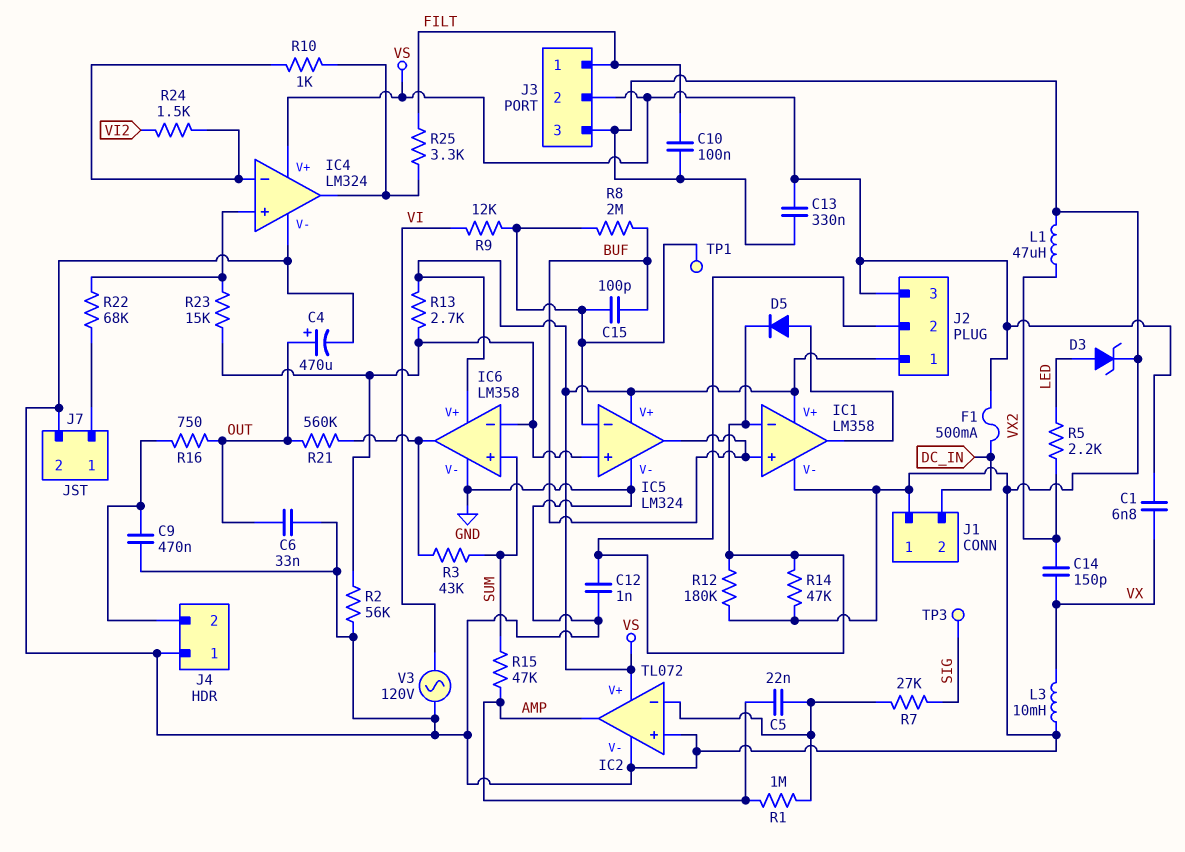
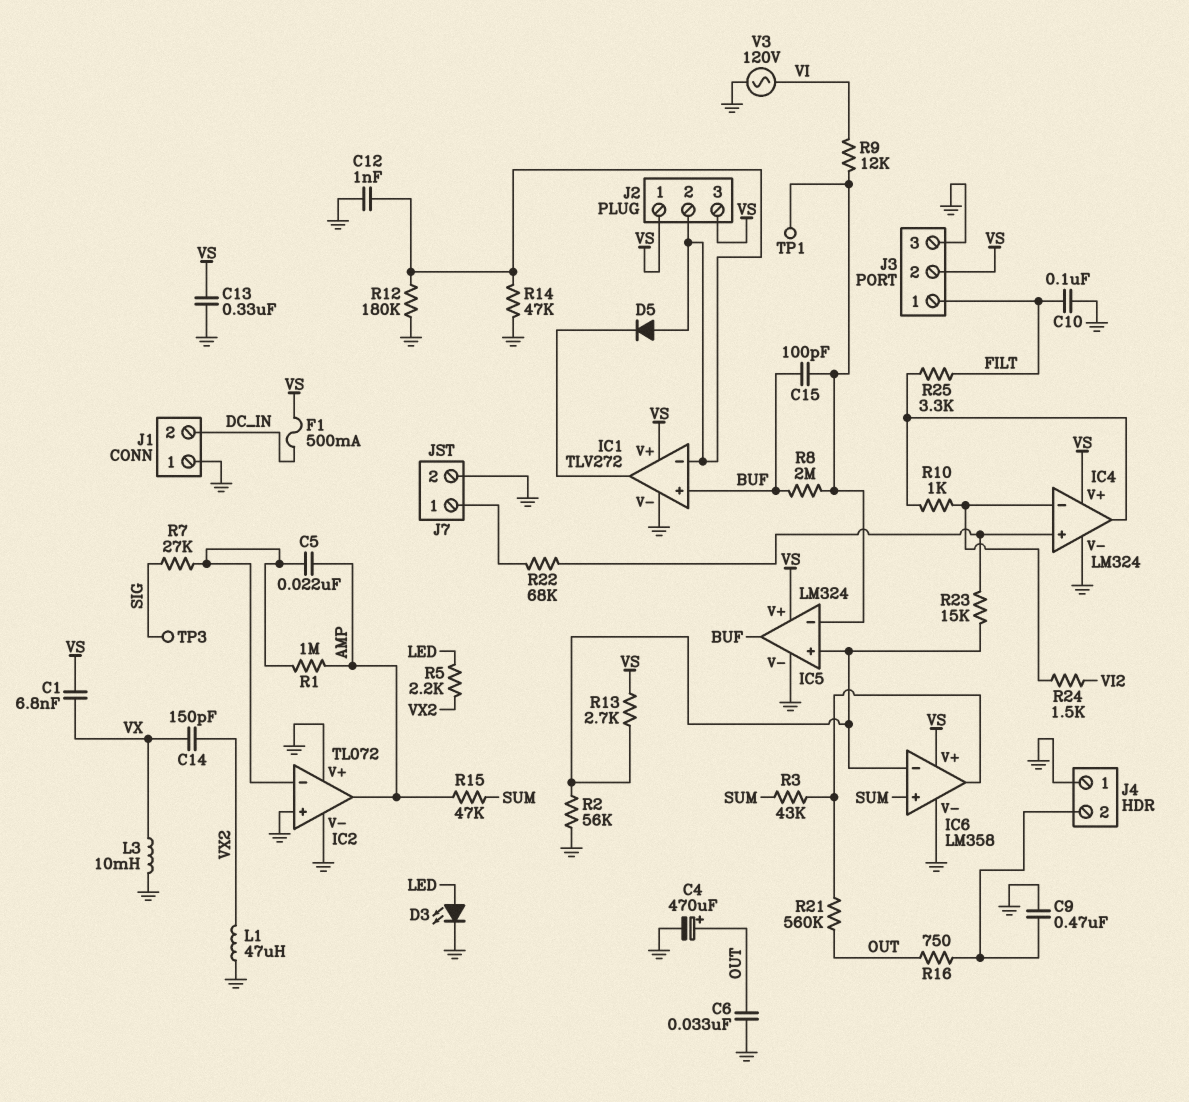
D3: zener (A LED, K GND) -> LED (A LED, K GND)
D5: diode (A IC1/out, K IC1/in-) -> diode (A IC1/in-, K IC1/out)
IC1: LM358 -> TLV272
IC2 pin V+: VS -> GND

